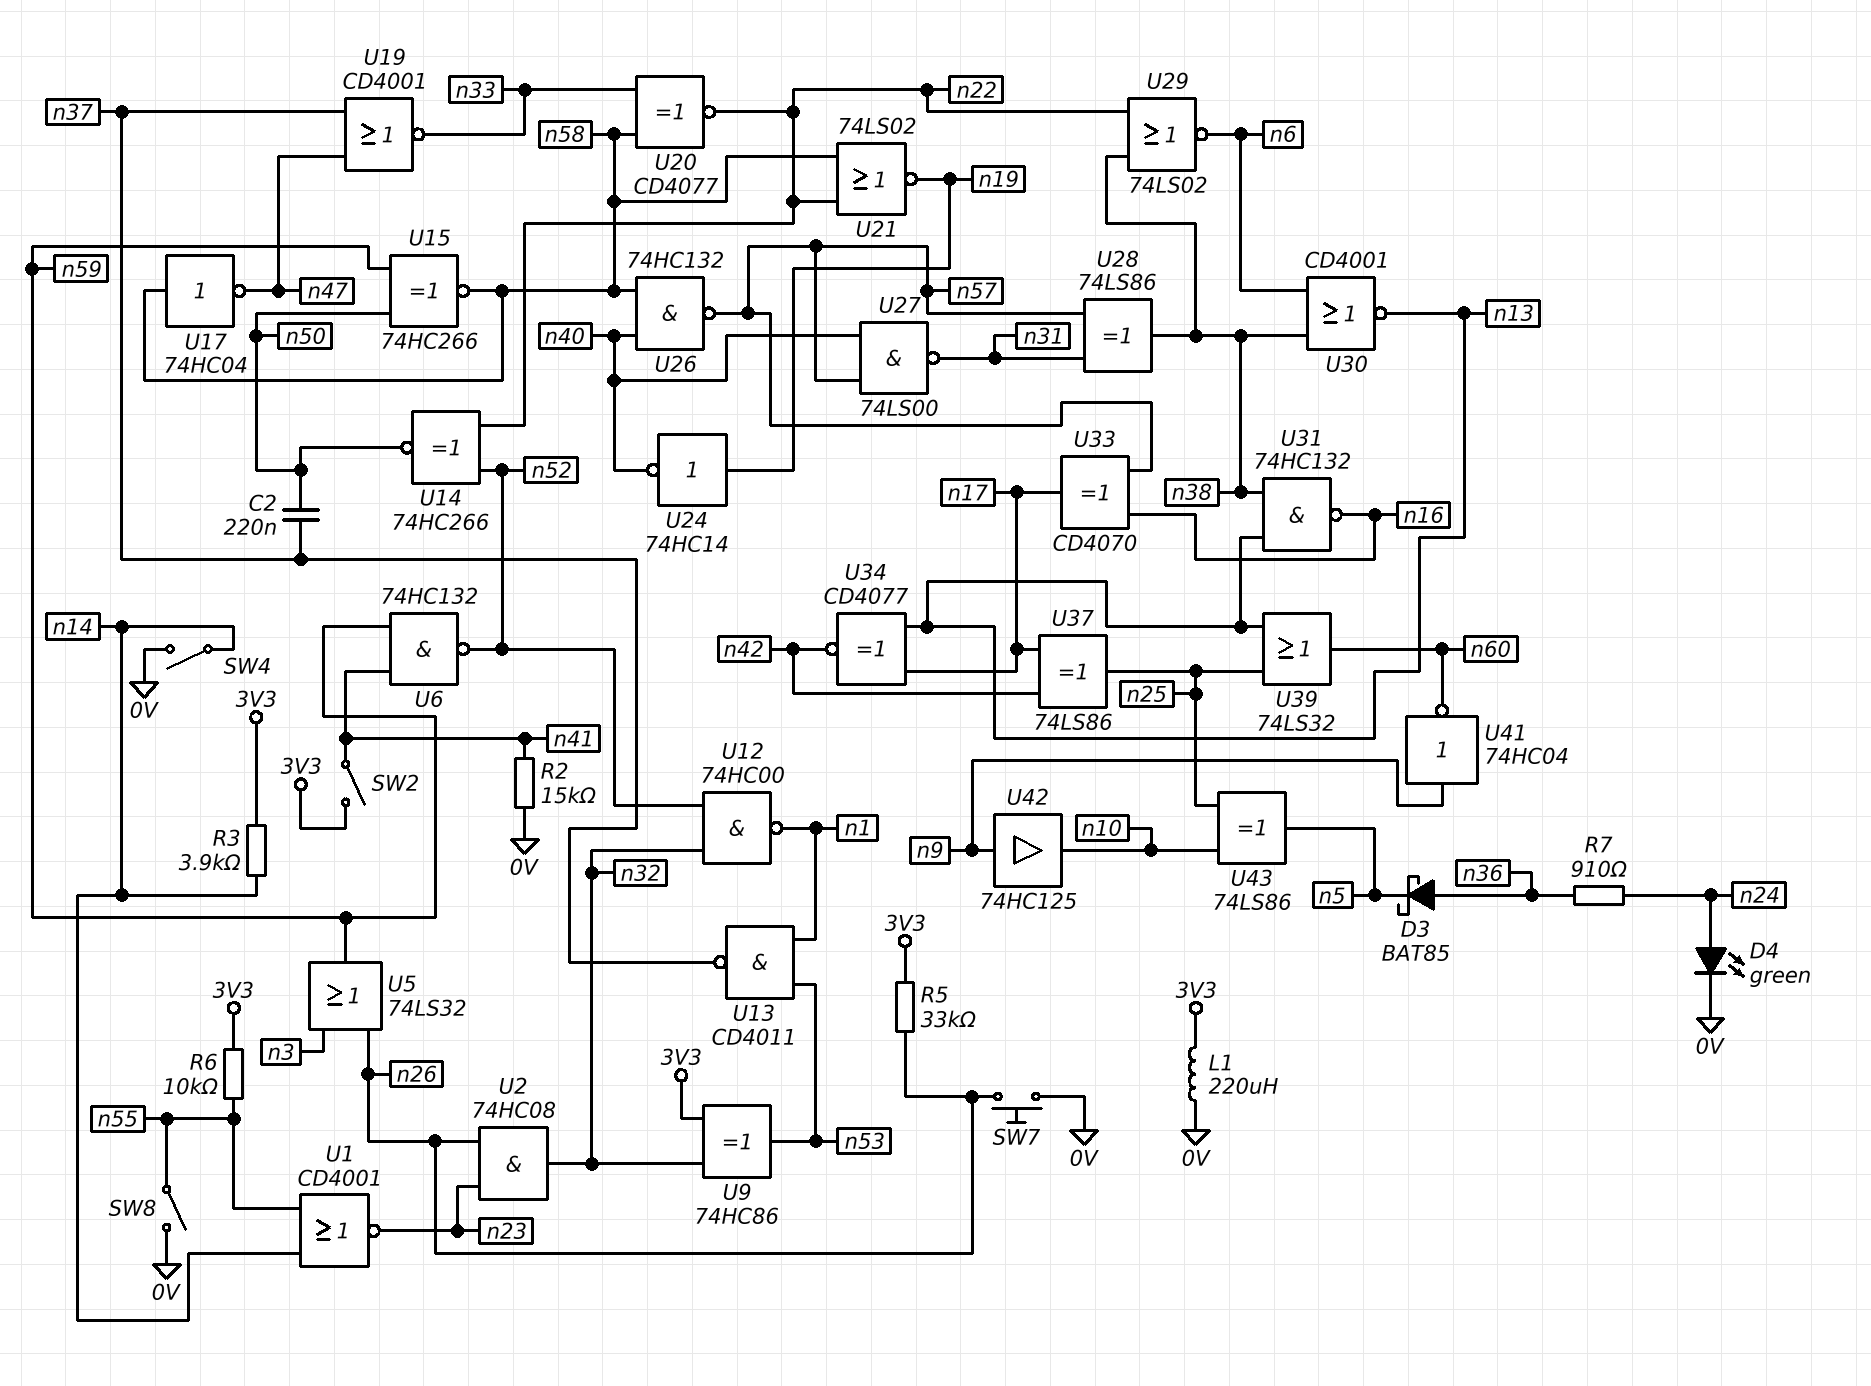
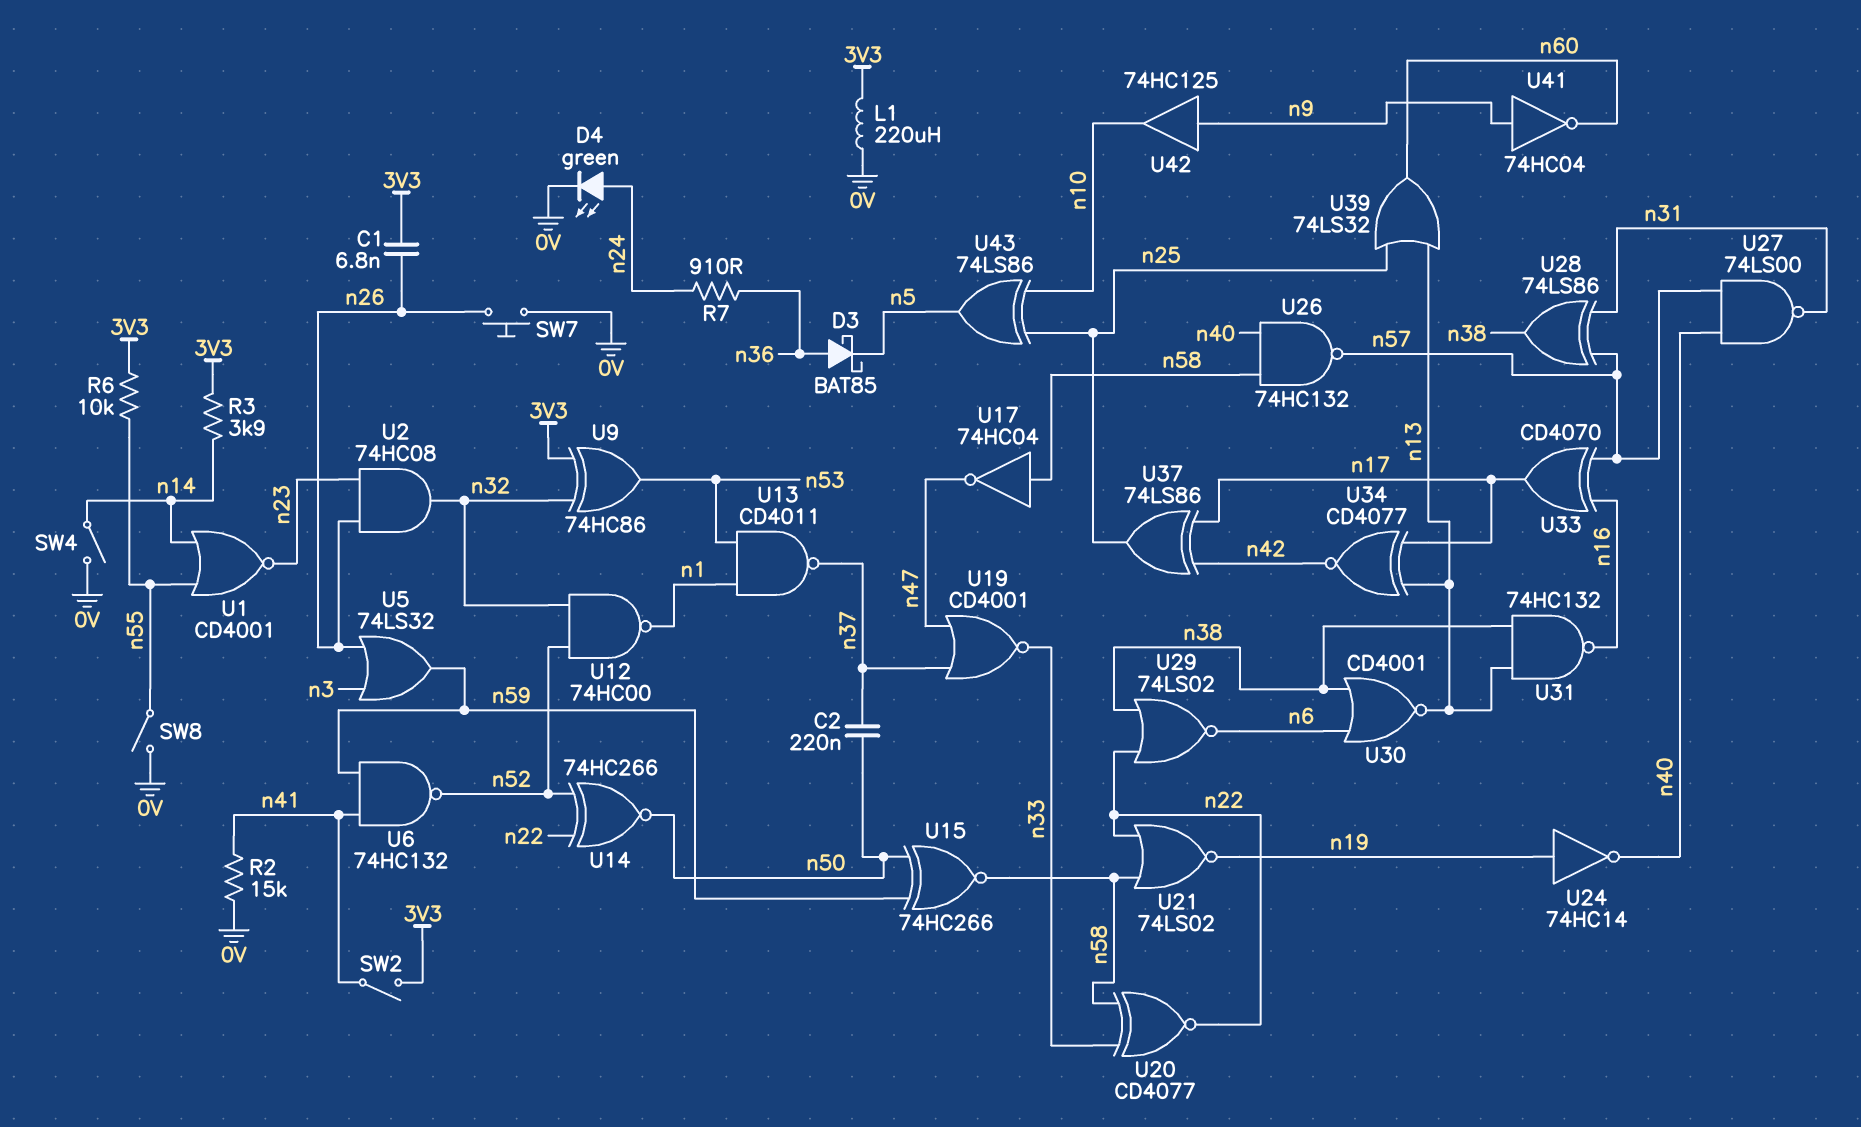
C1: none -> 6.8nF (3V3, n26)
R5: 33k (3V3, n26) -> none

